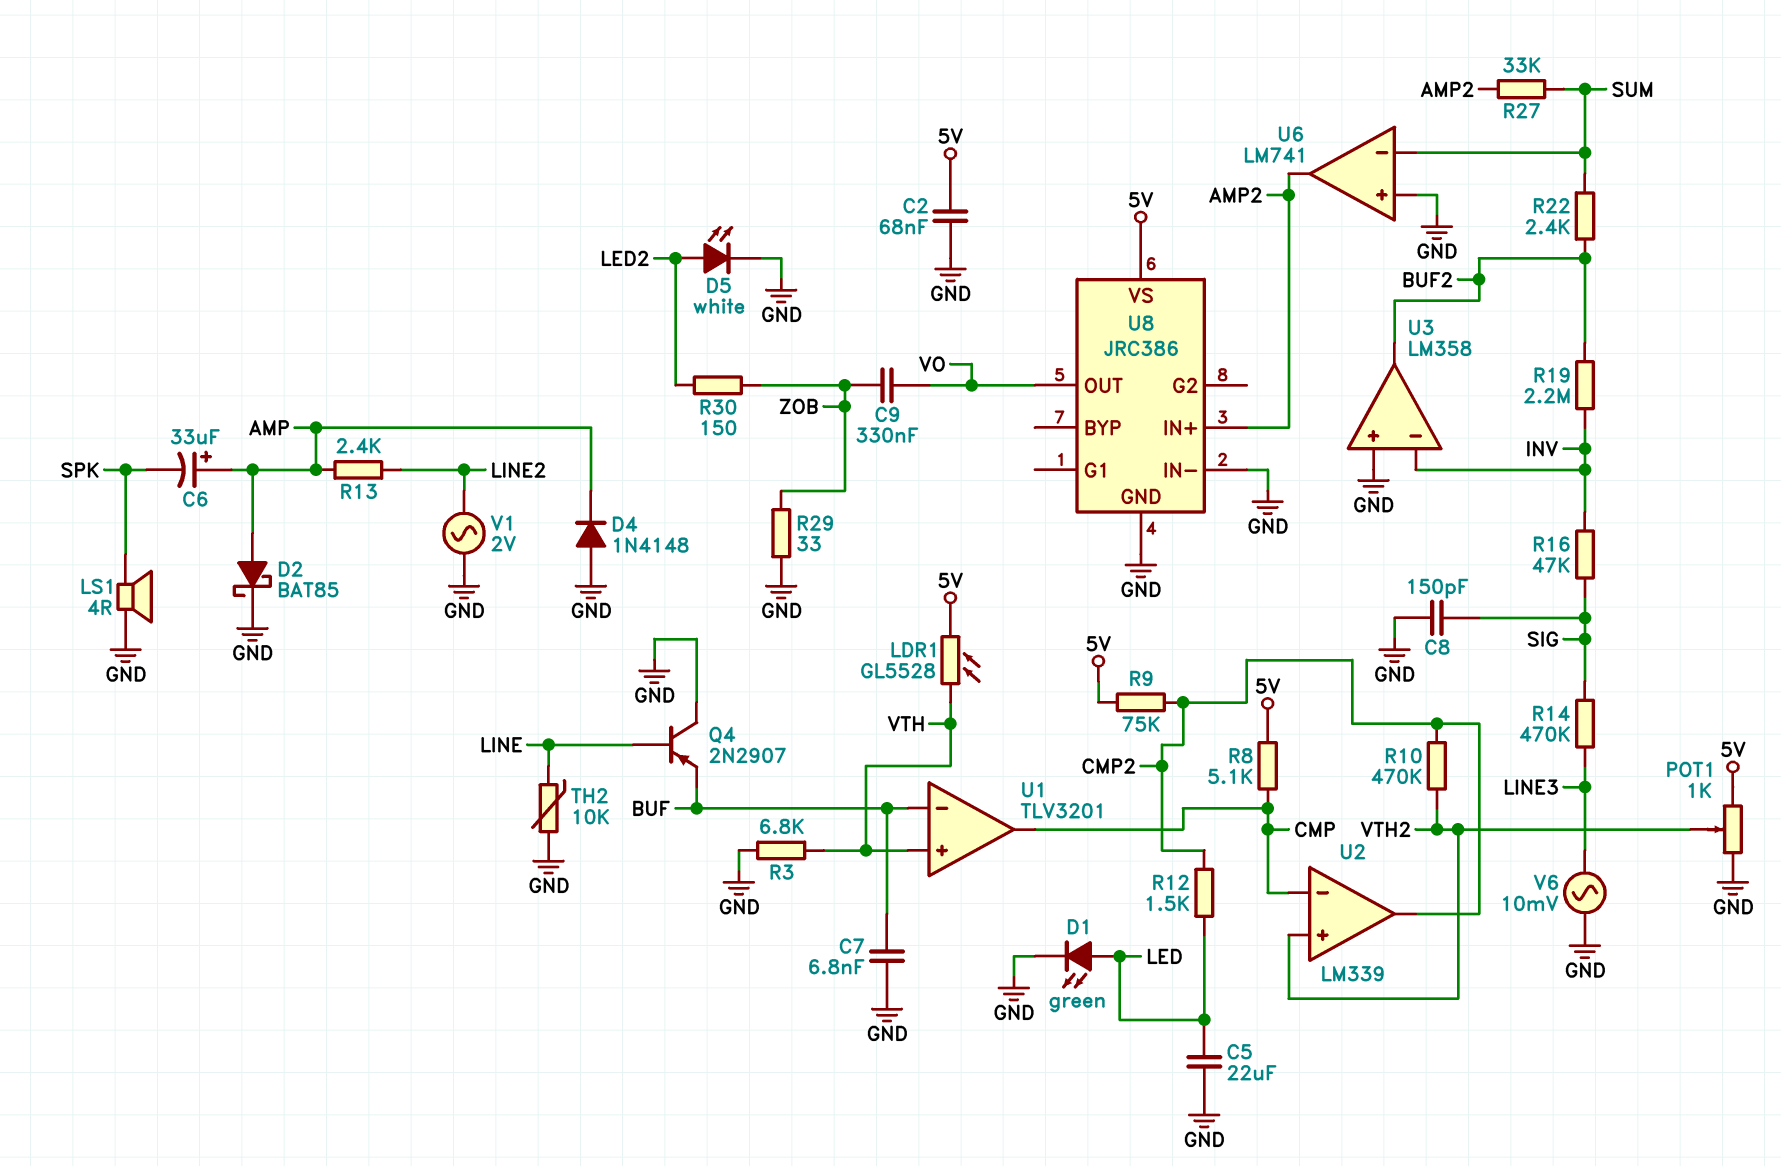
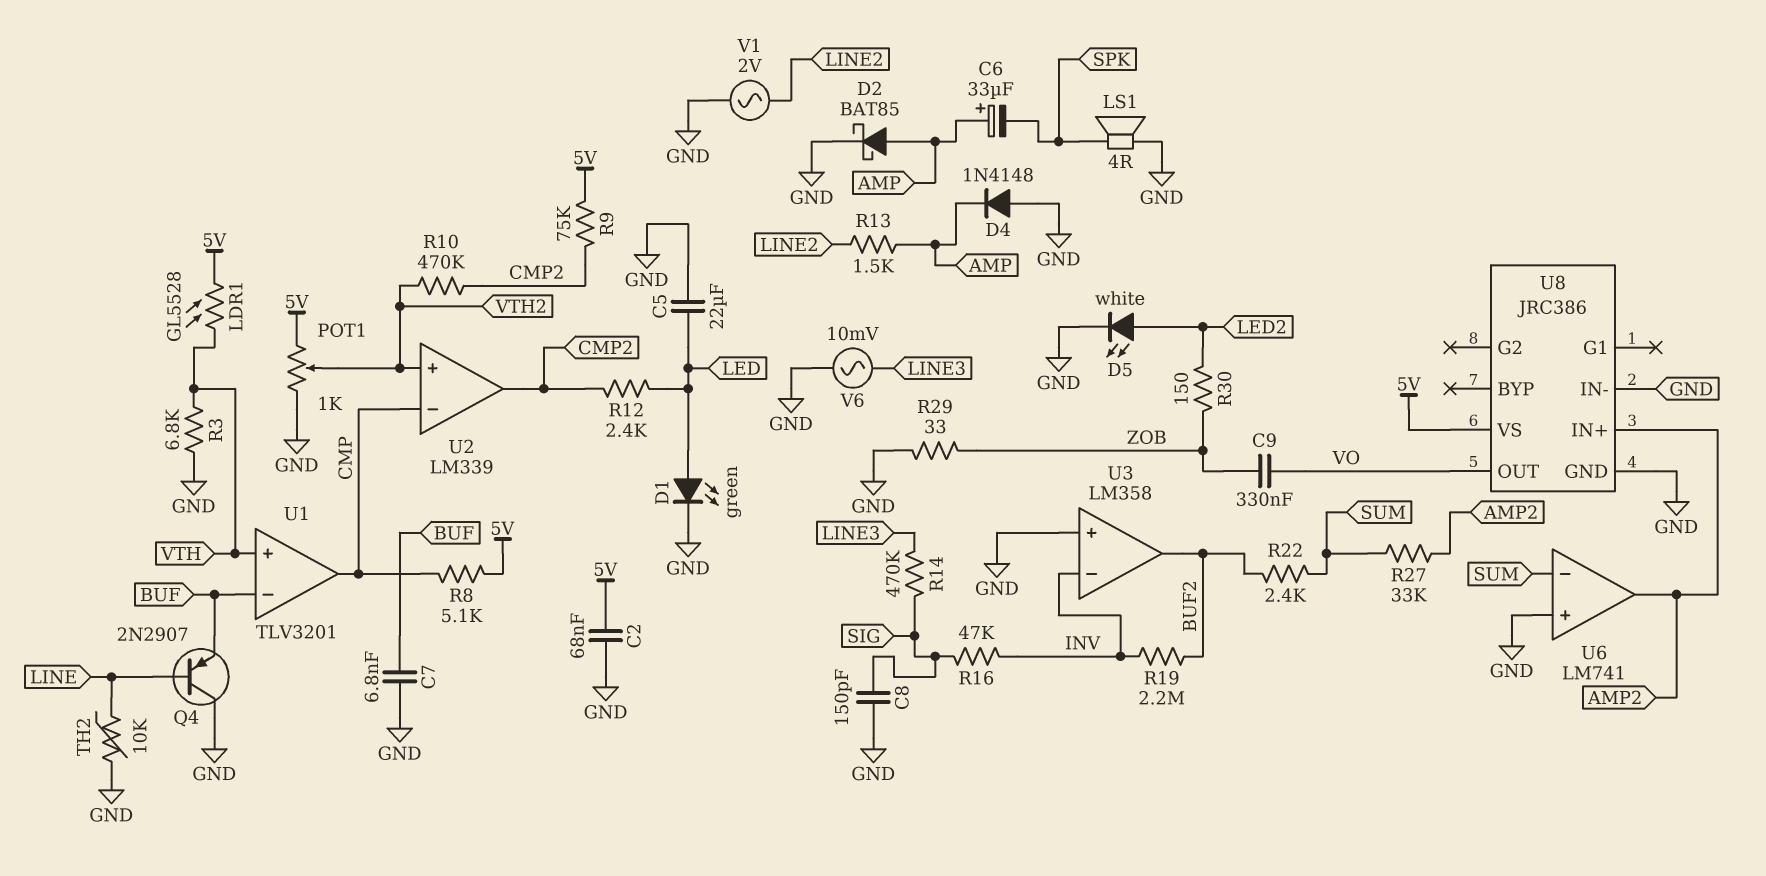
R12: 1.5k (CMP2, LED) -> 2.4k (CMP2, LED)
R13: 2.4k (AMP, LINE2) -> 1.5k (AMP, LINE2)

